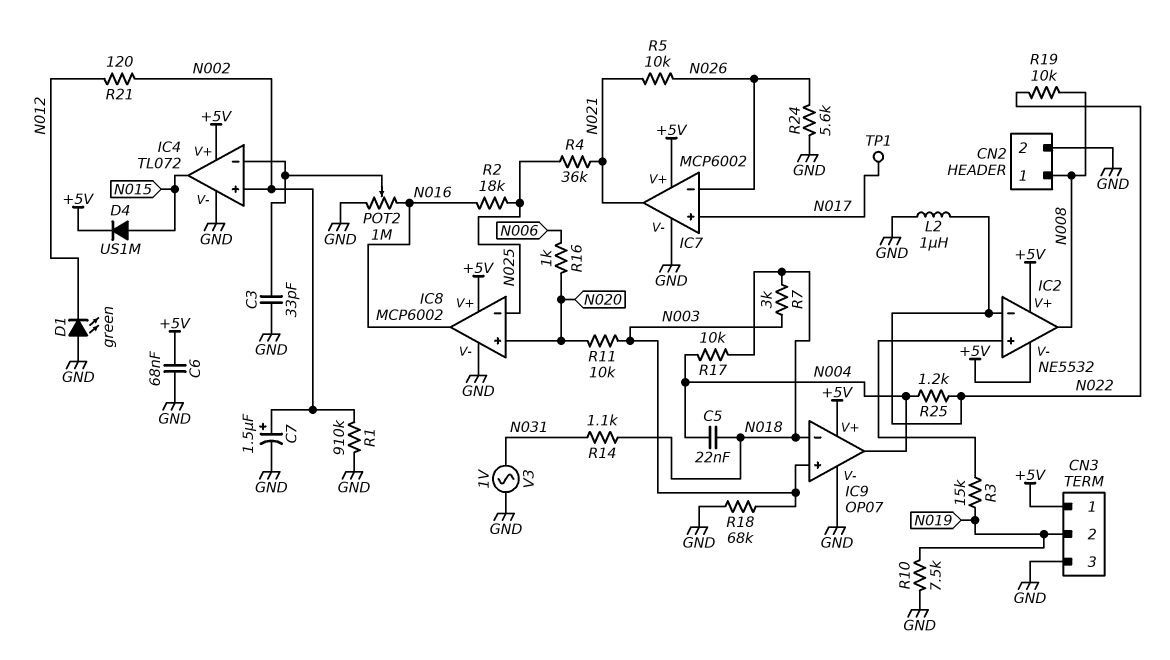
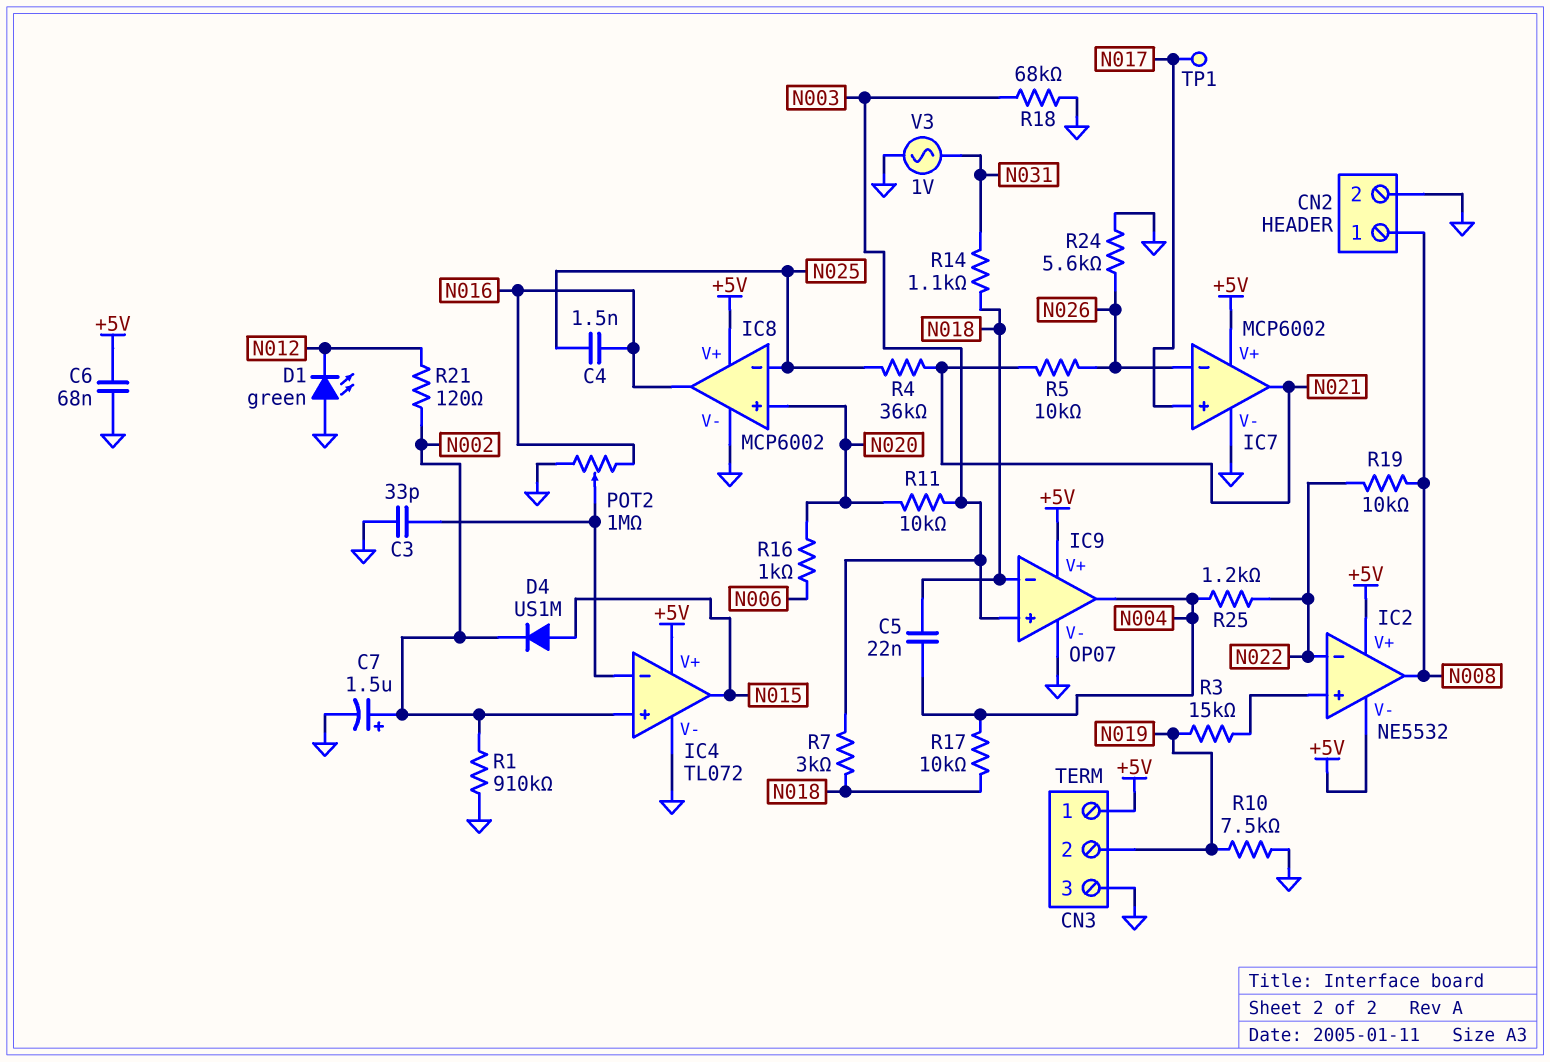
C4: none -> 1.5nF (N016, N025)
D4: diode US1M (A N015, K +5V) -> diode US1M (A N015, K N002)
L2: 1uH (GND, N022) -> none
R2: 18k (N016, N025) -> none

